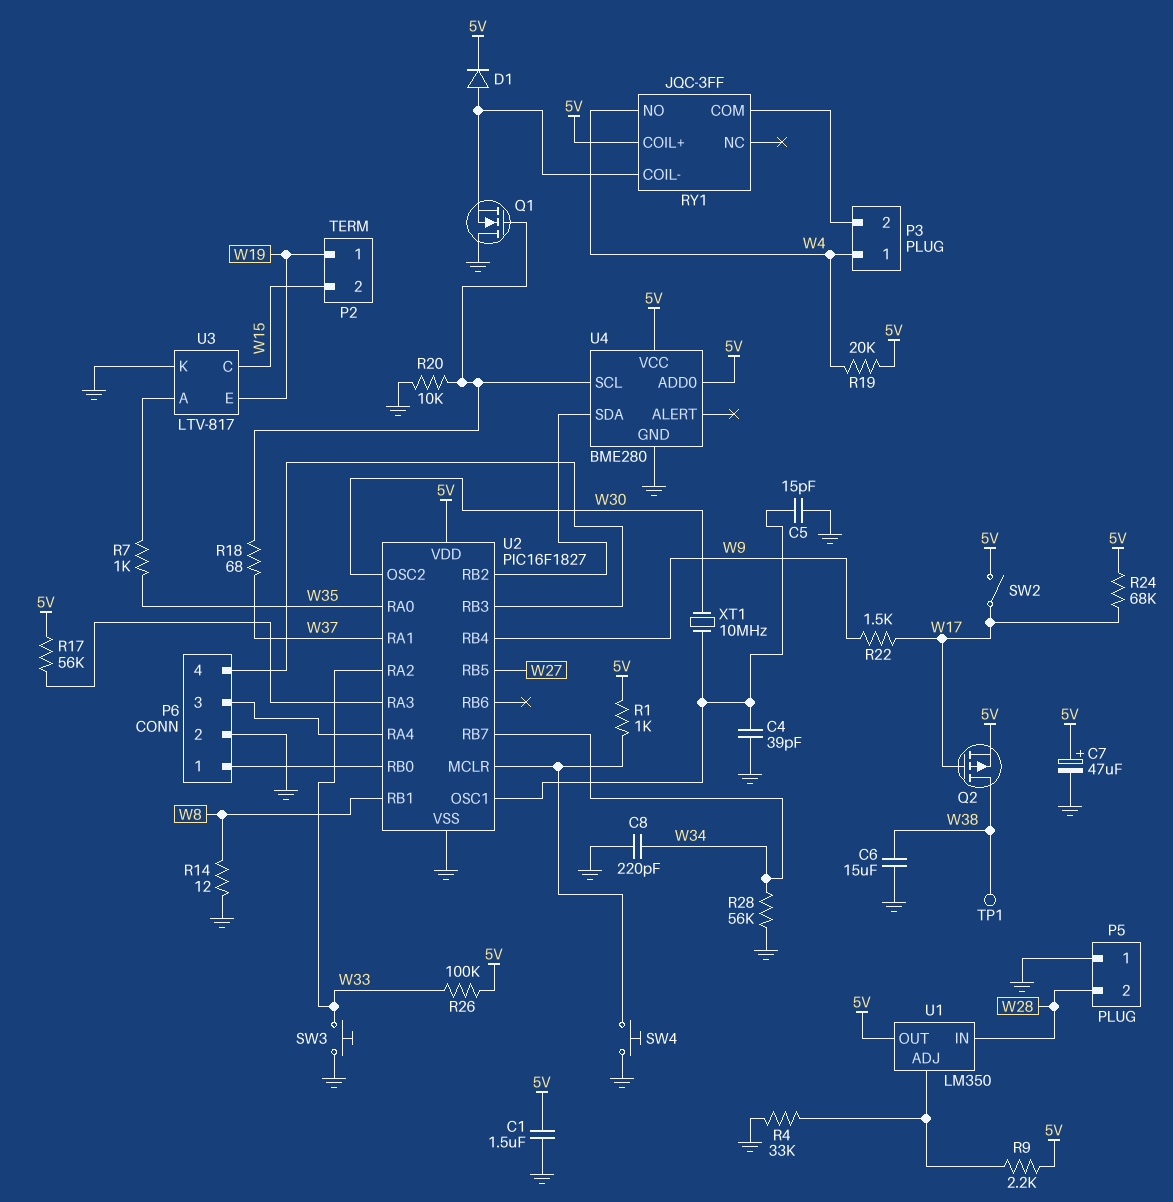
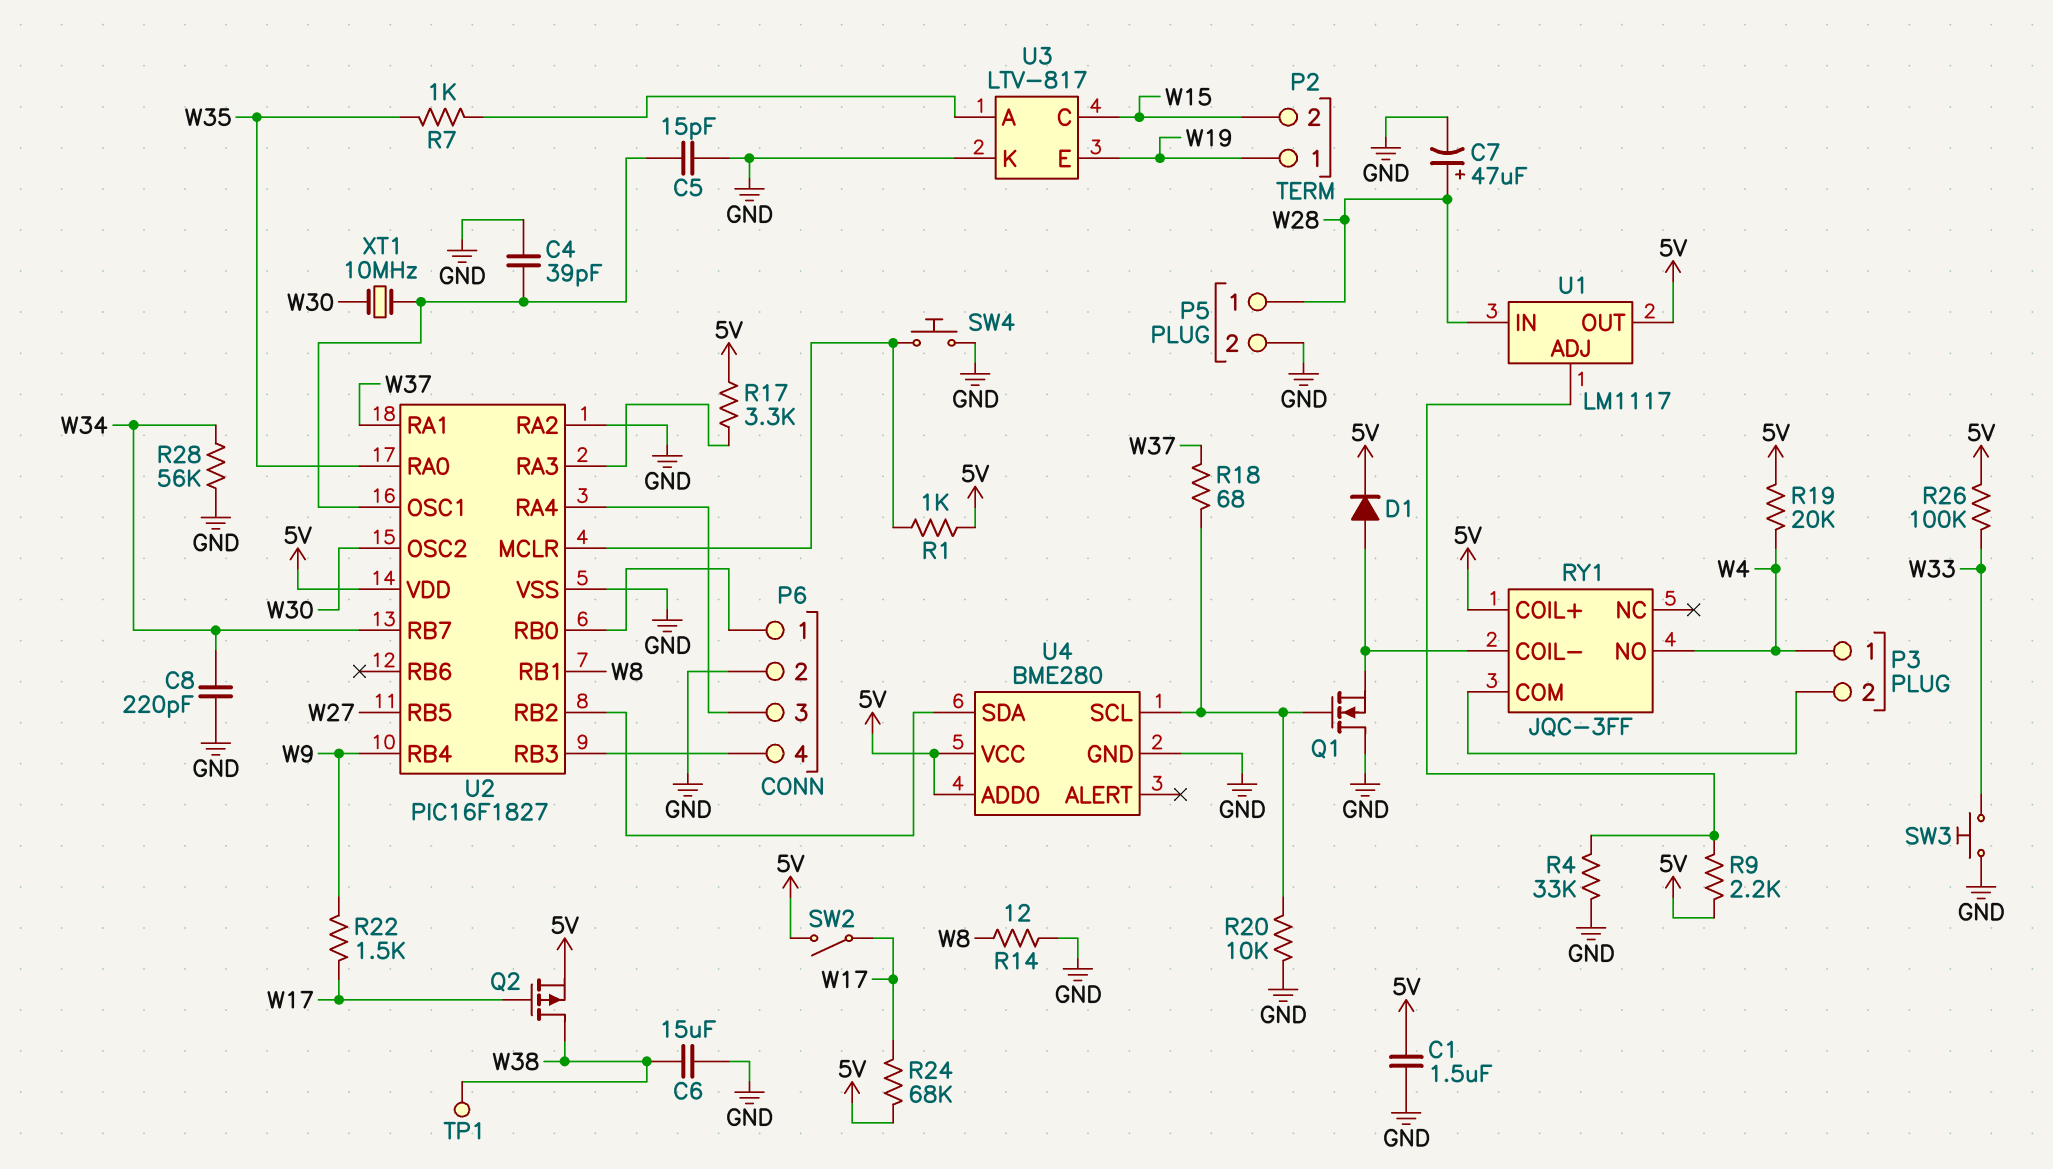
C7: 47uF (plus 5V, minus GND) -> 47uF (plus W28, minus GND)
P5 pin 1: GND -> W28
P5 pin 2: W28 -> GND
R17: 56k (5V, U2/RA3) -> 3.3k (5V, U2/RA3)
U1: LM350 -> LM1117
U2 pin RA2: W33 -> GND

